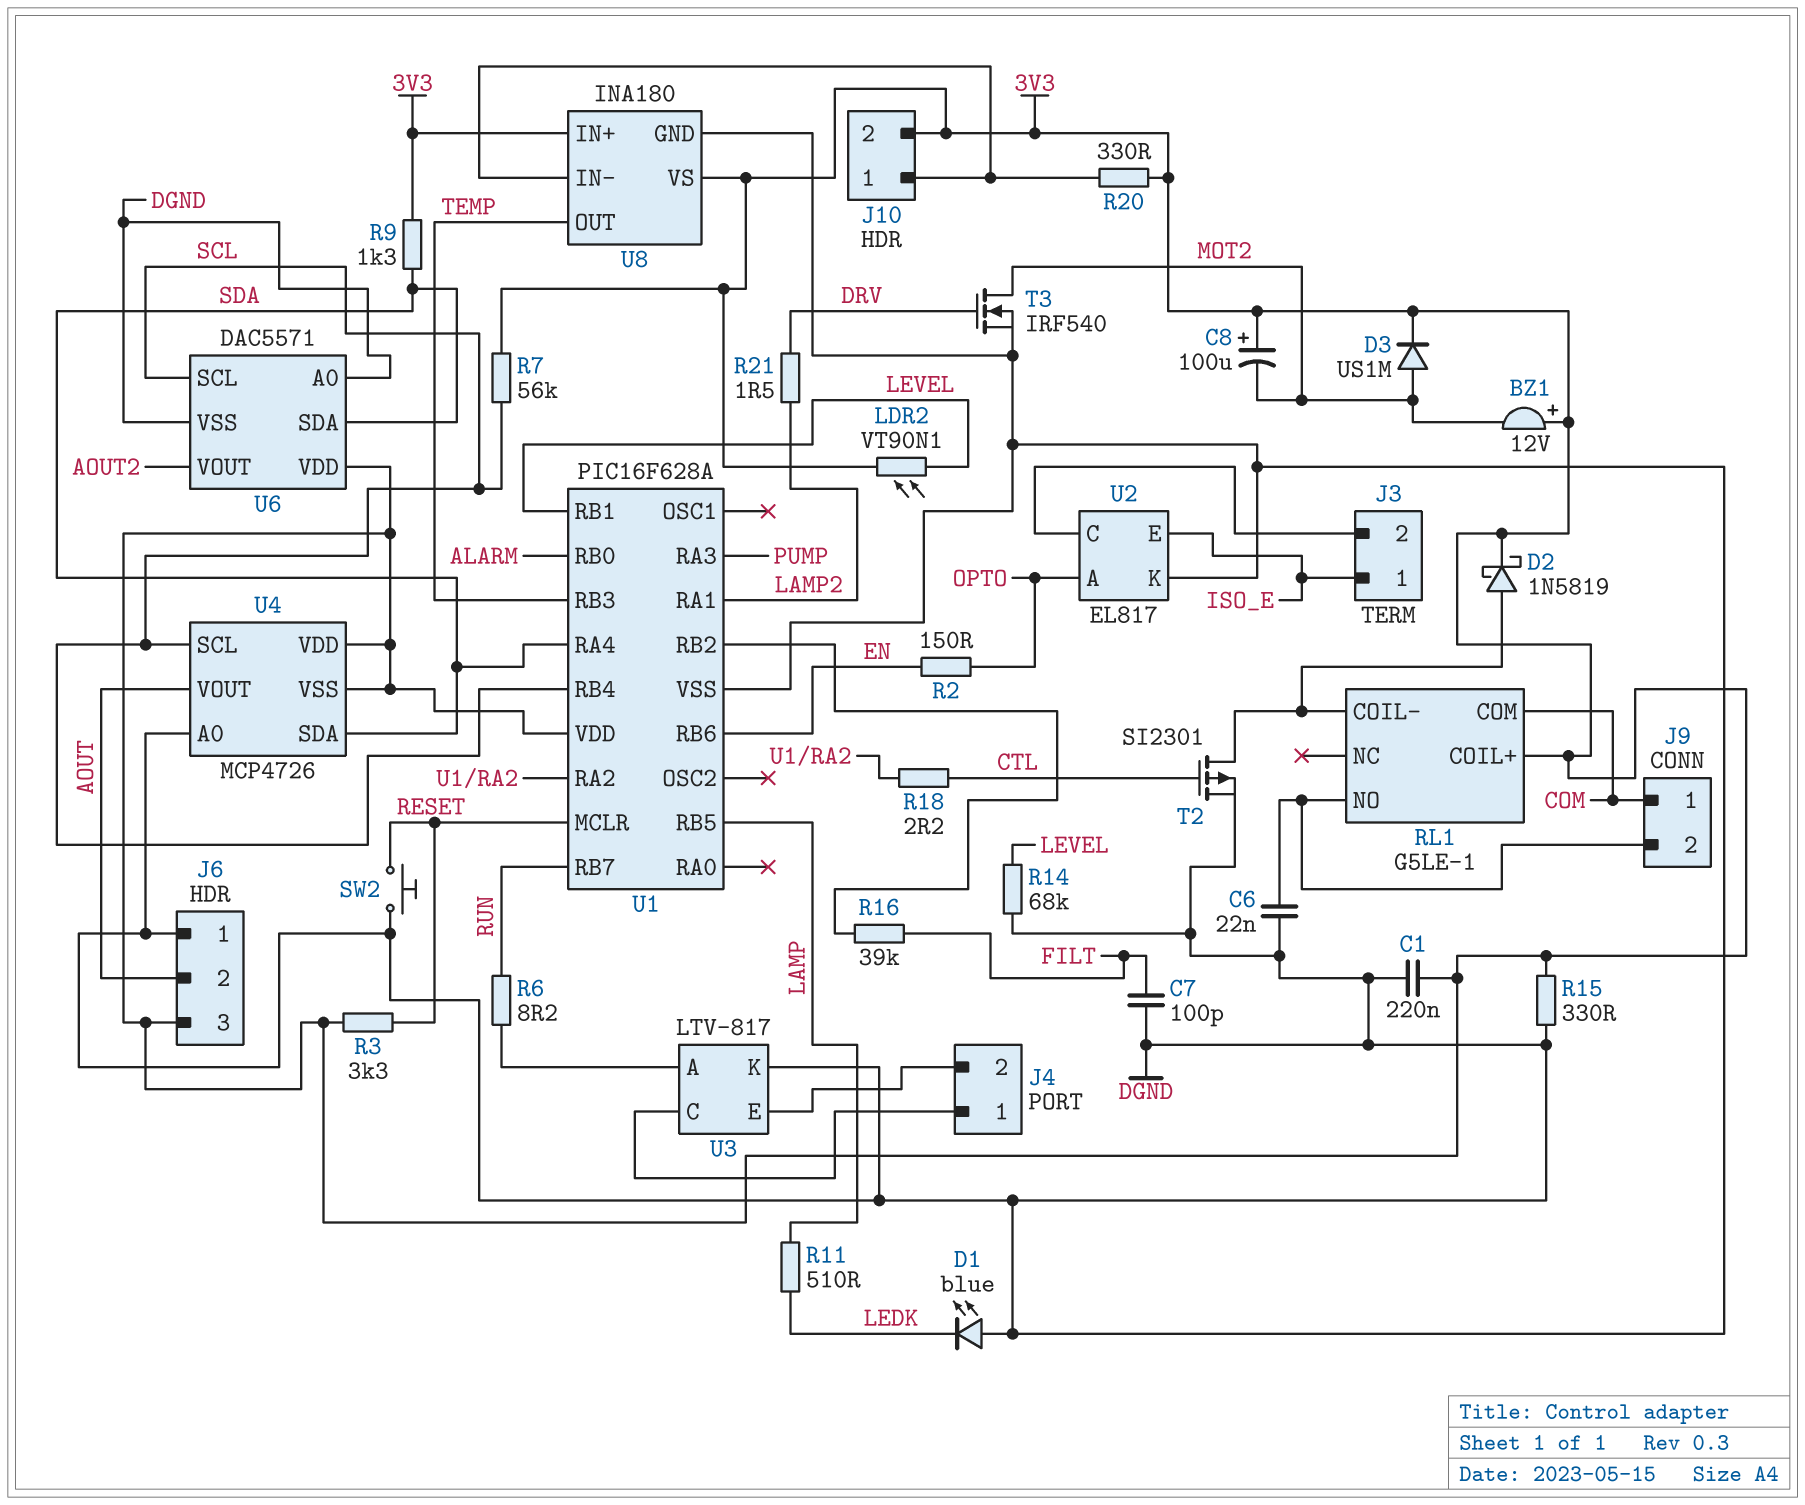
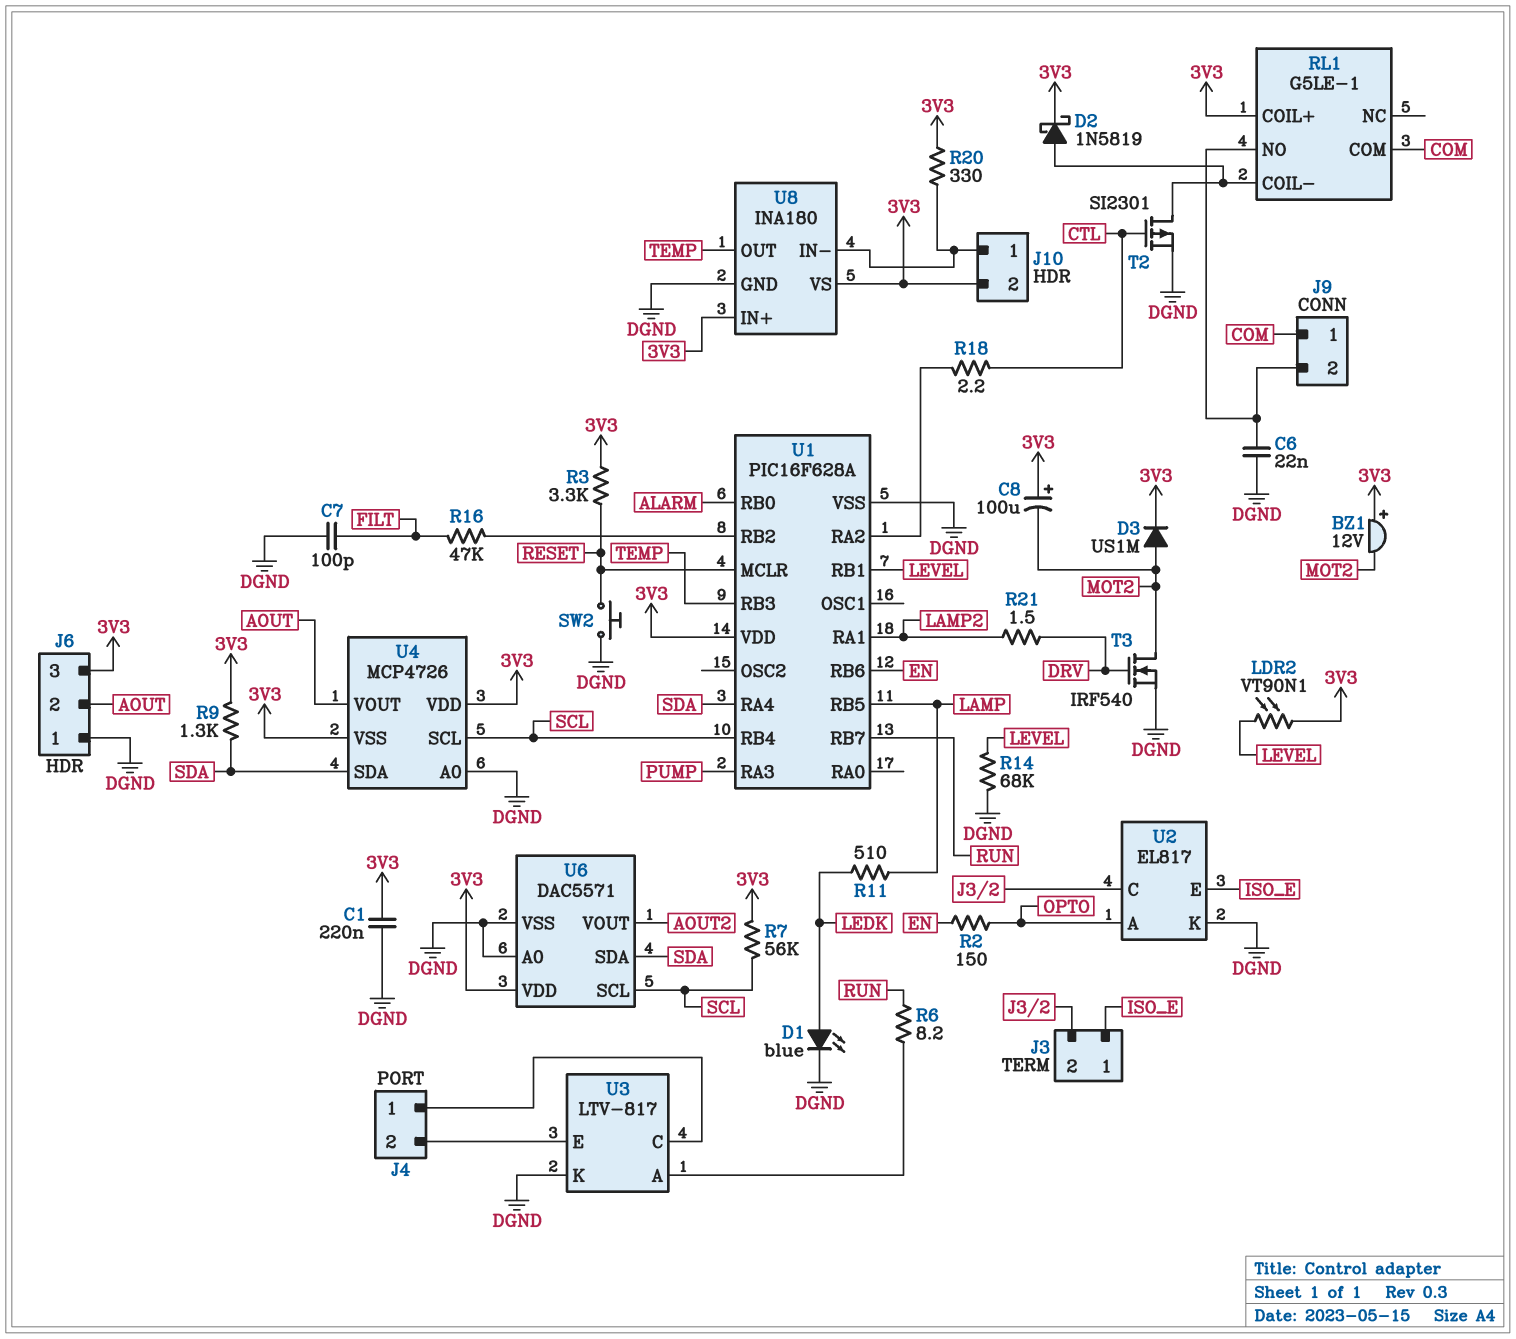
D1: LED blue (A DGND, K LEDK) -> LED blue (A LEDK, K DGND)
R15: 330 (3V3, DGND) -> none
R16: 39k (FILT, U1/RB2) -> 47k (FILT, U1/RB2)

